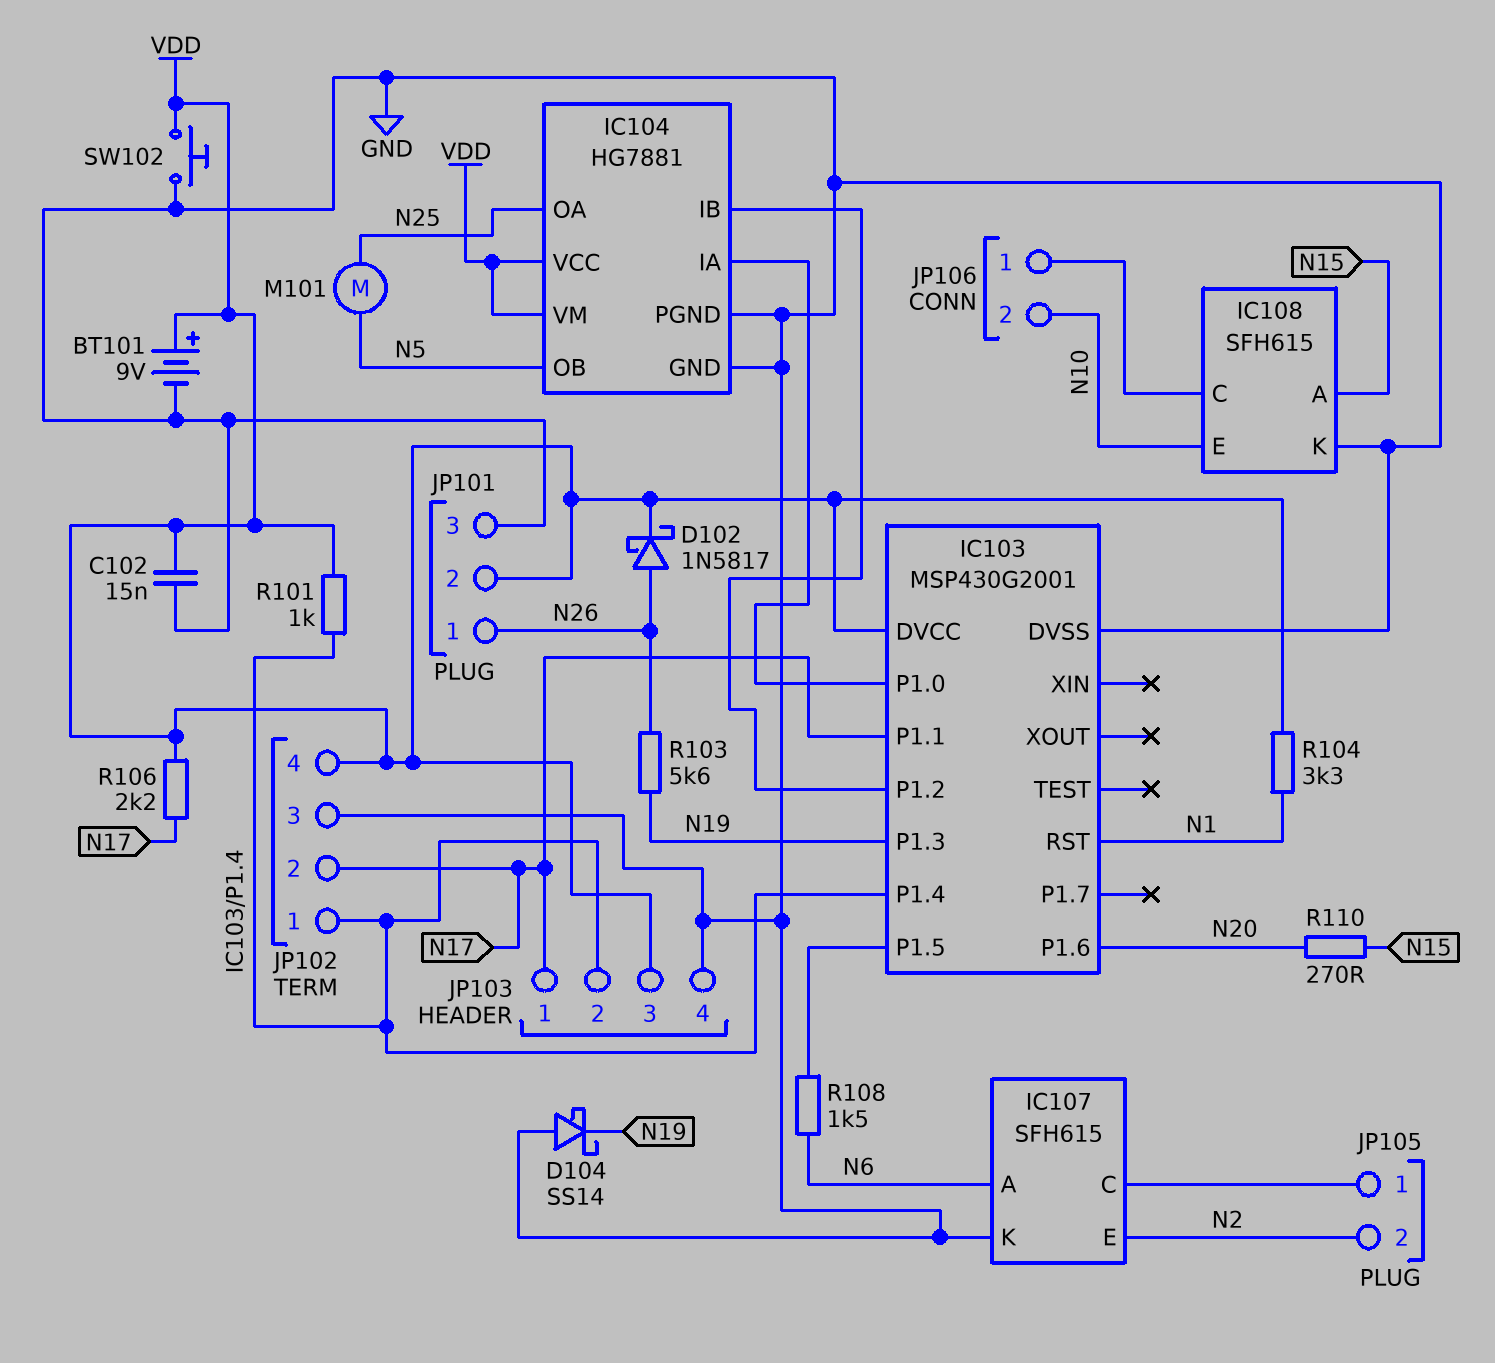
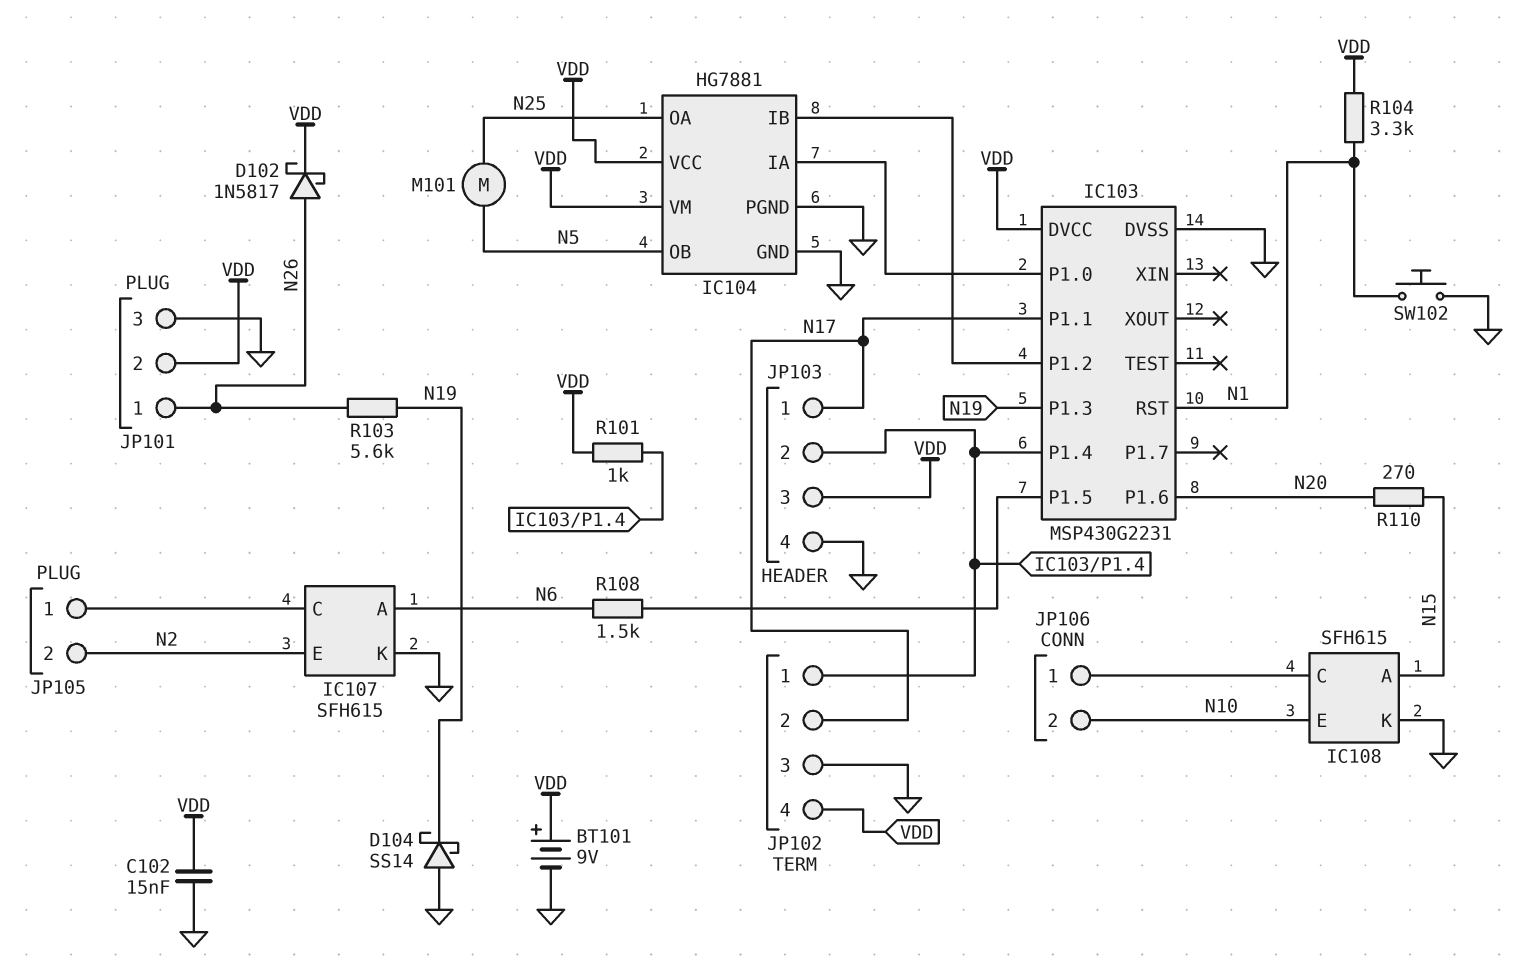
IC103: MSP430G2001 -> MSP430G2231
R106: 2.2k (N17, VDD) -> none
SW102: button (GND, VDD) -> button (GND, N1)

